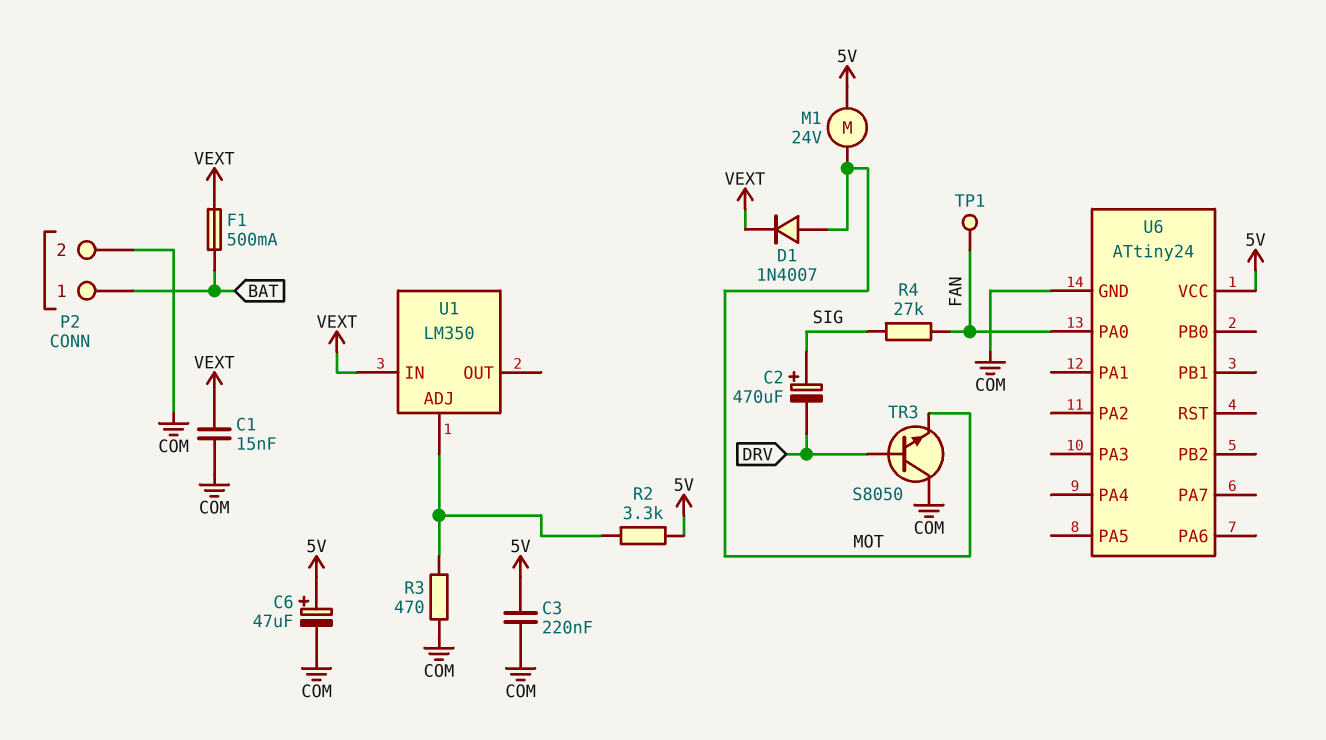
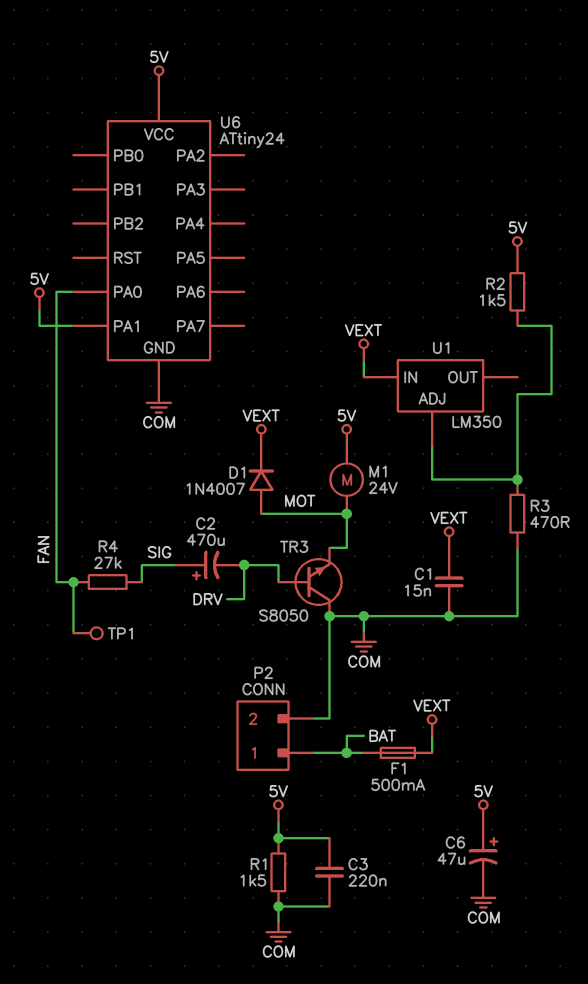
R1: none -> 1.5k (5V, COM)
R2: 3.3k (5V, U1/ADJ) -> 1.5k (5V, U1/ADJ)
U6 pin PA1: none -> 5V

